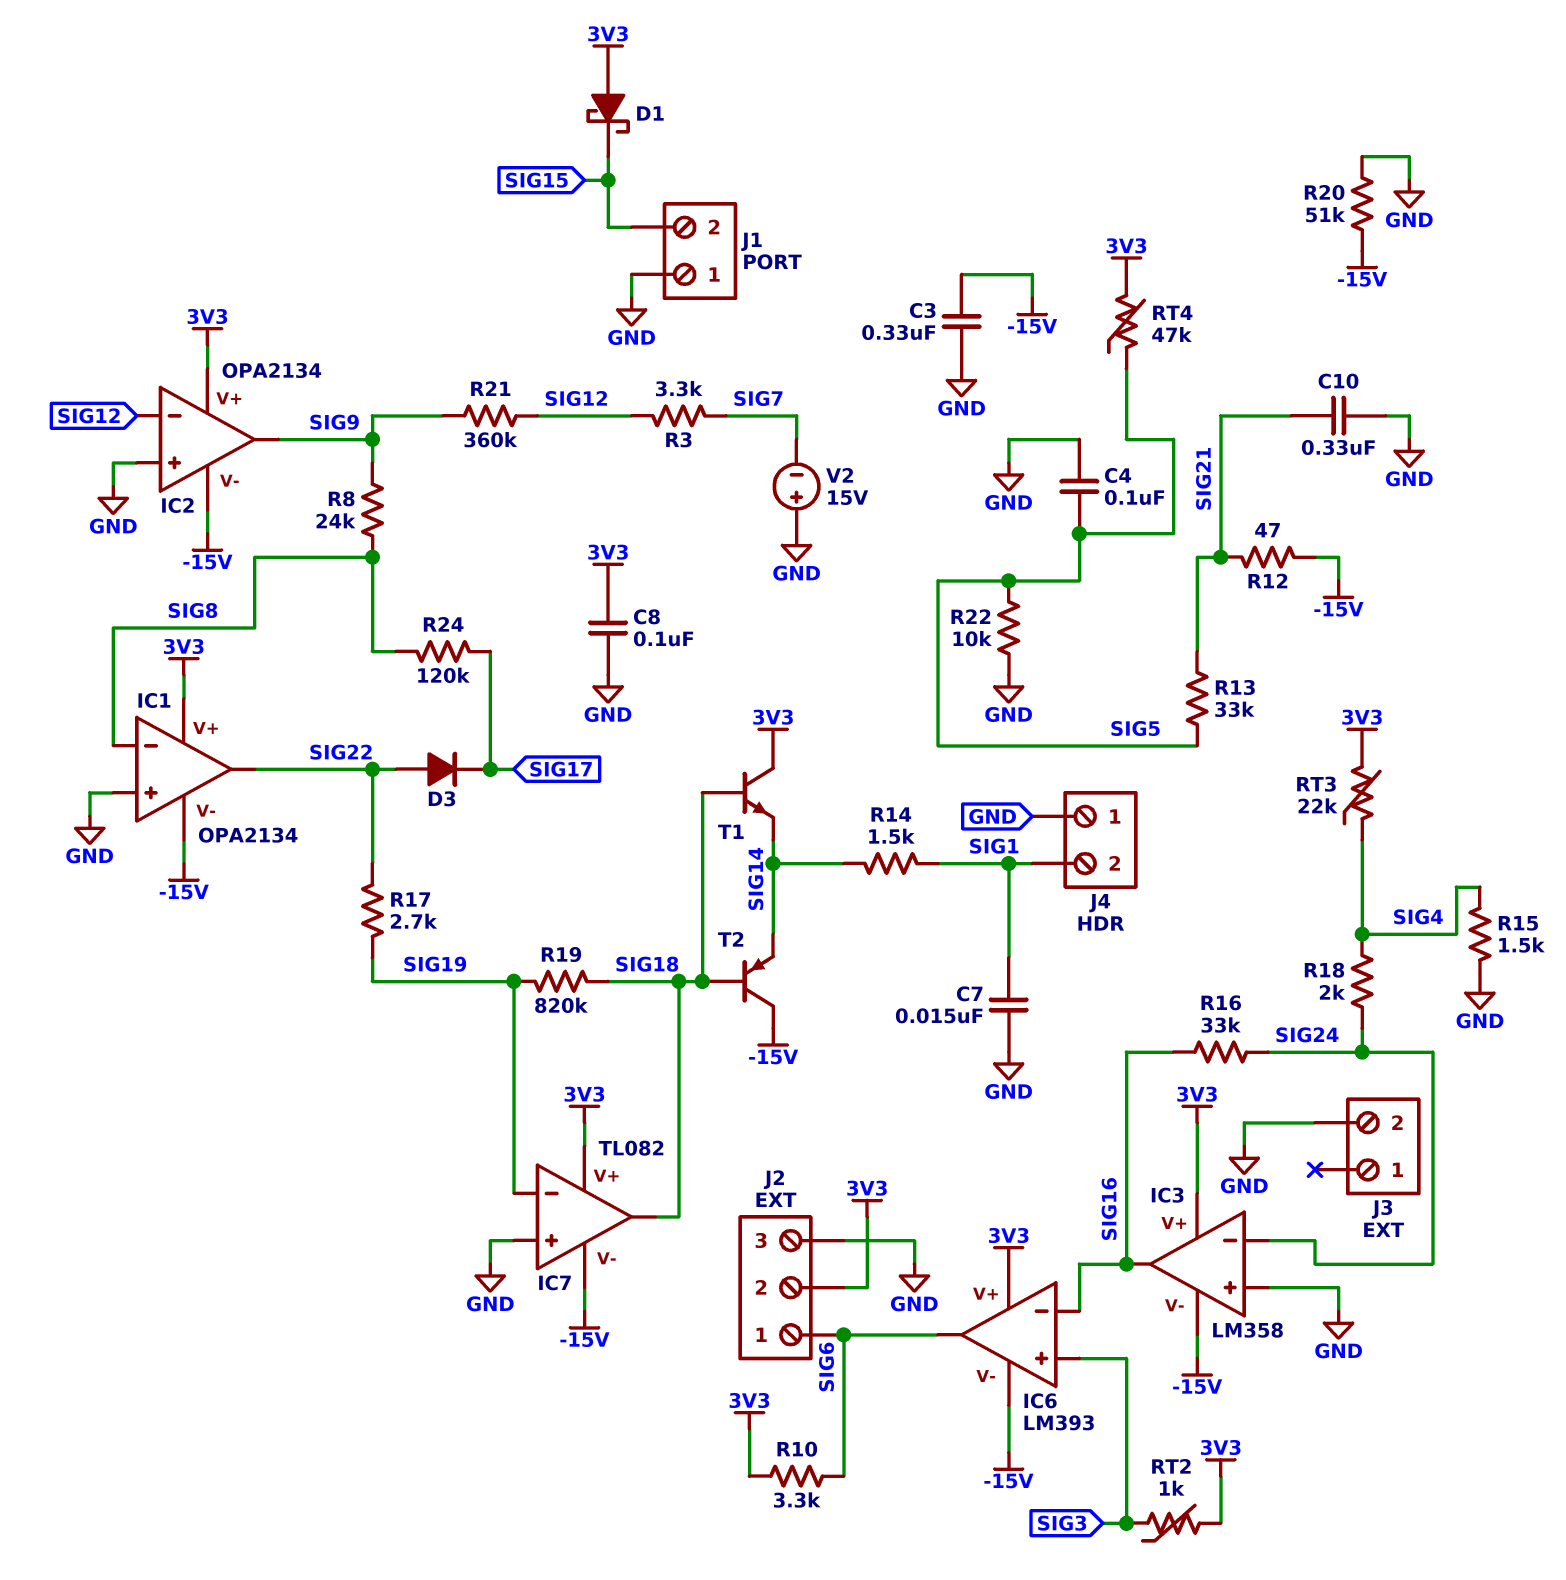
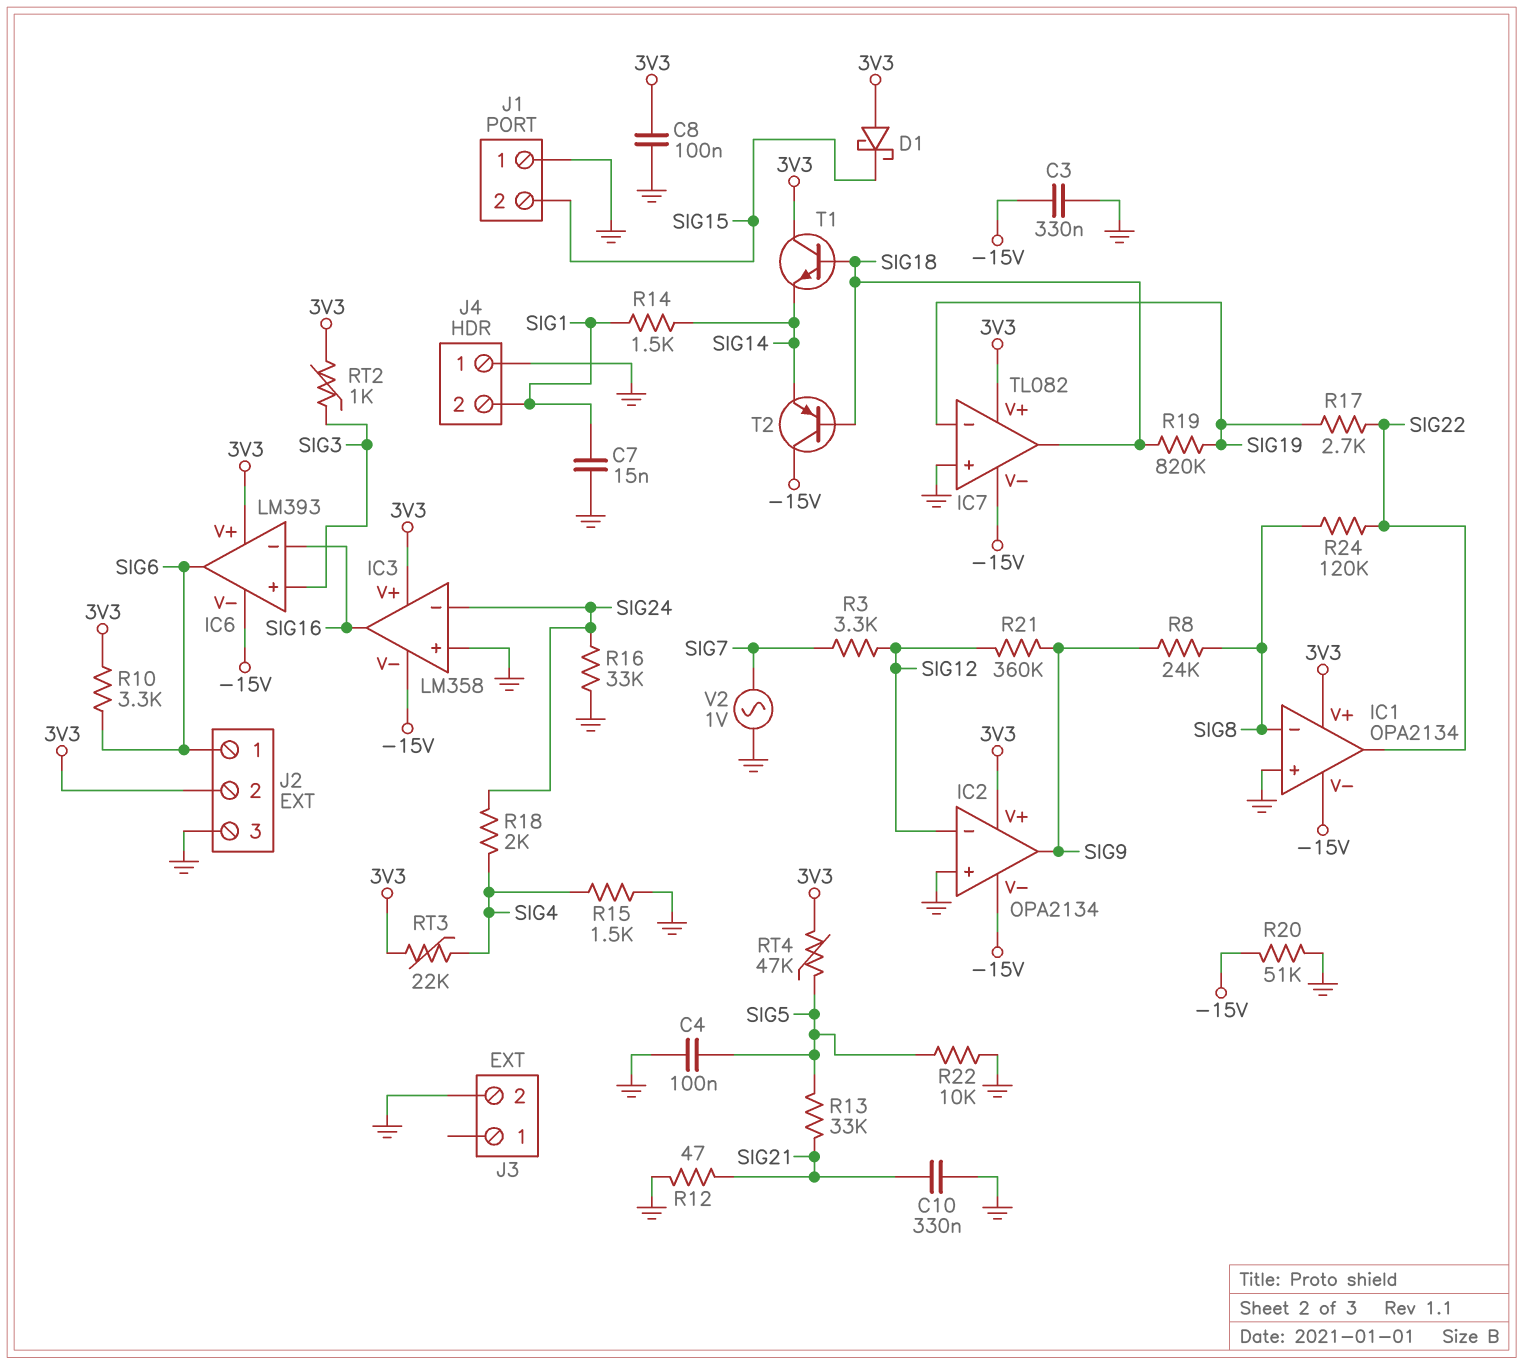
D3: diode (A SIG22, K SIG17) -> none
R12: 47 (-15V, SIG21) -> 47 (GND, SIG21)
R16: 33k (SIG16, SIG24) -> 33k (GND, SIG24)
R24: 120k (SIG8, SIG17) -> 120k (SIG8, SIG22)
V2: 15V (plus GND, minus SIG7) -> AC 1V (GND, SIG7)

